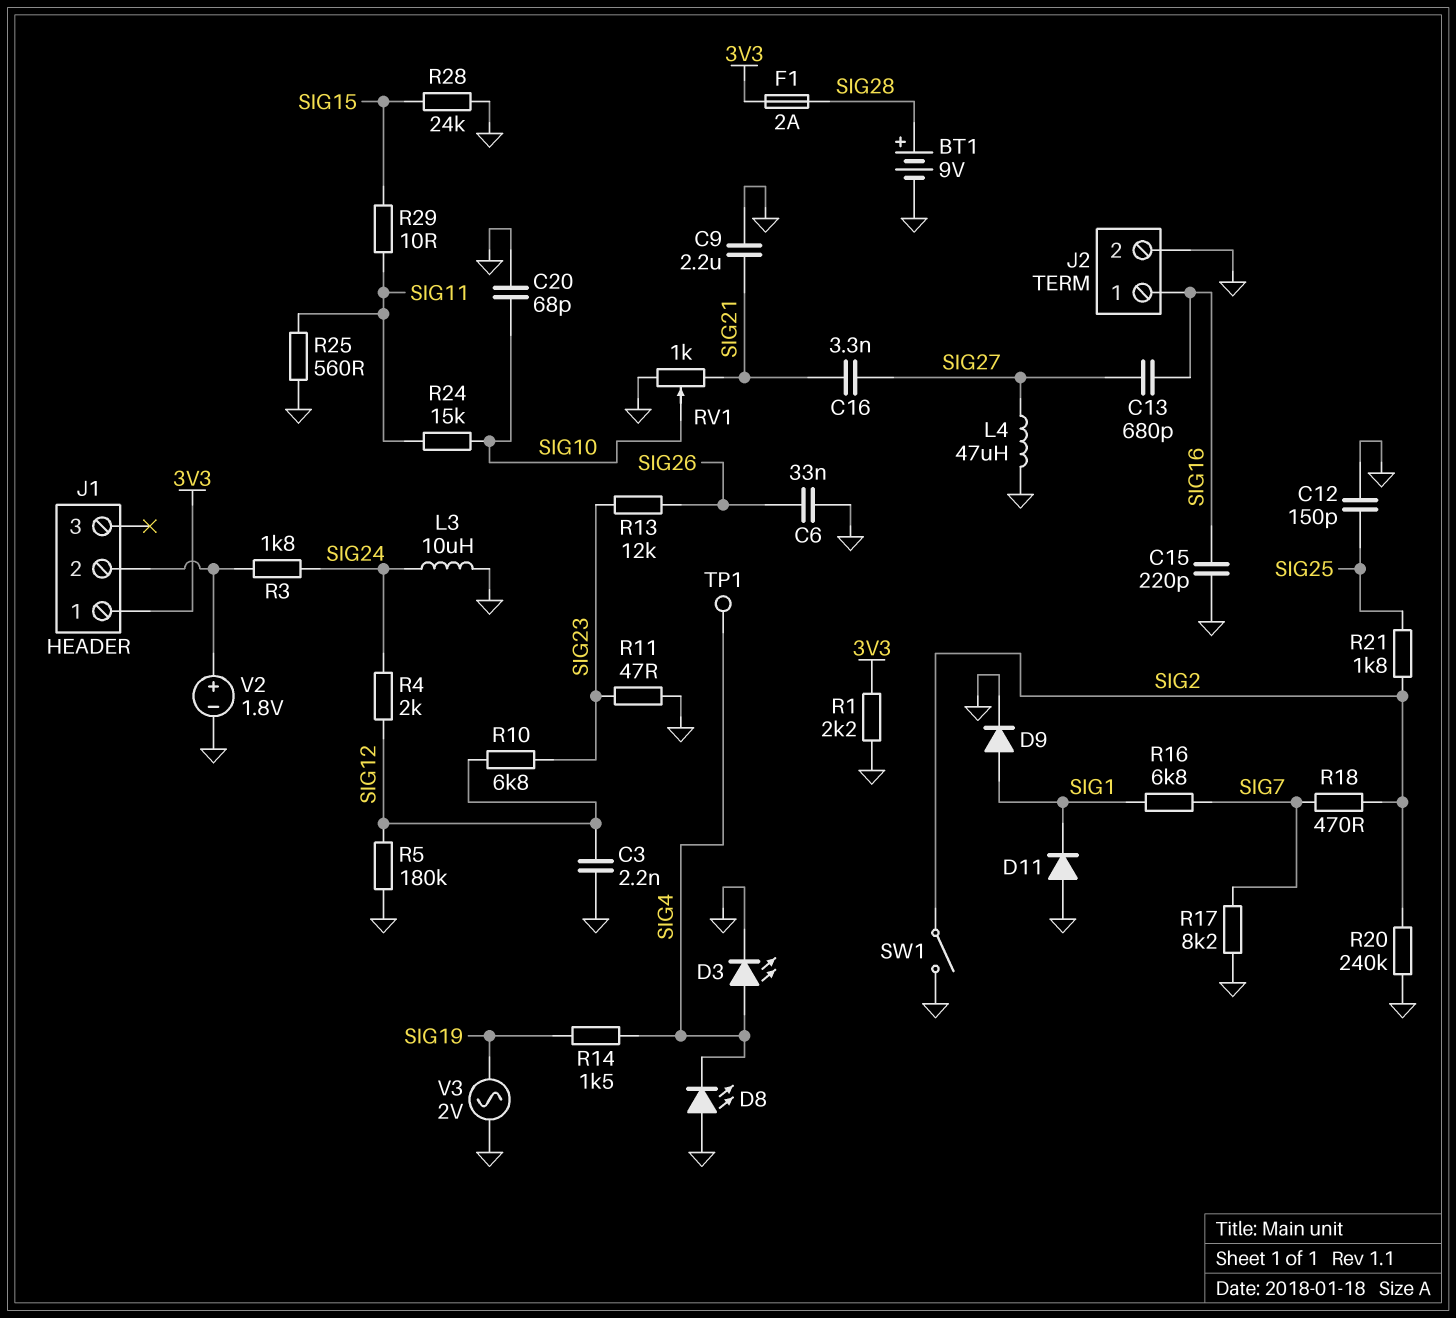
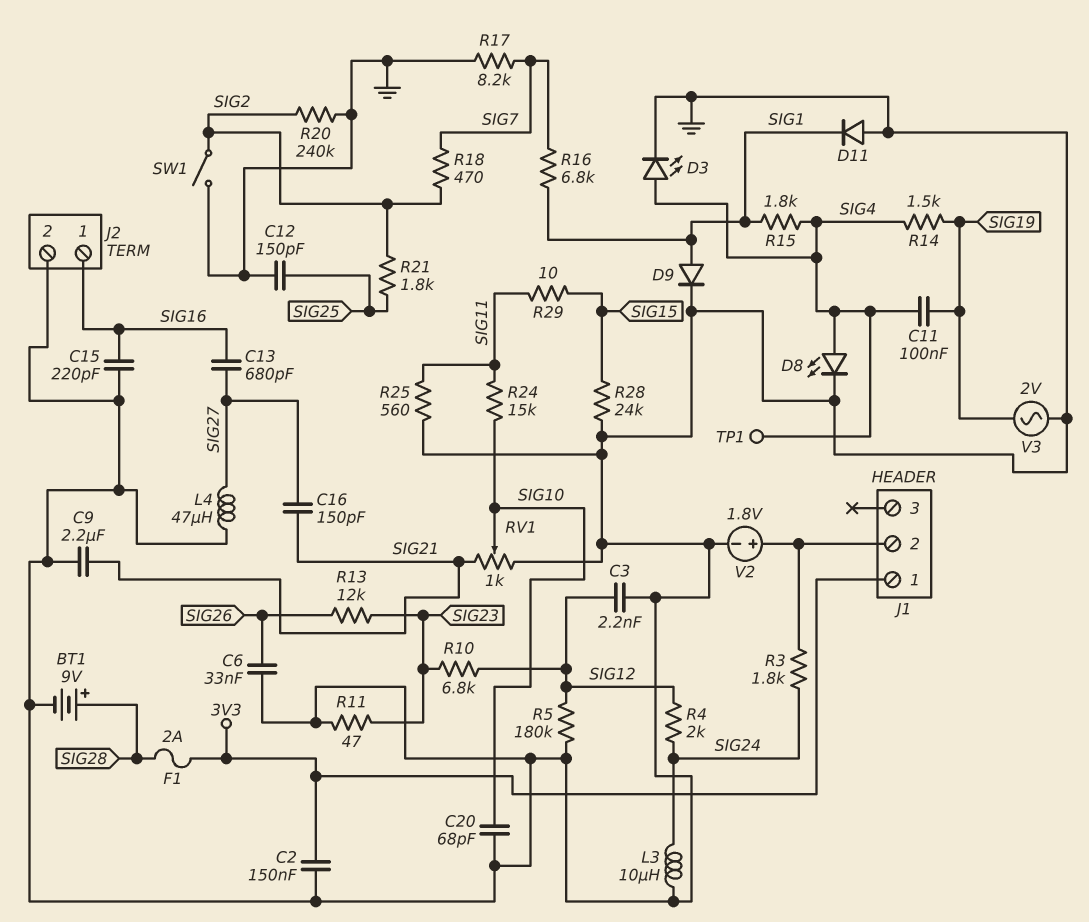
C2: none -> 150nF (3V3, GND)
C11: none -> 100nF (SIG4, SIG19)
C16: 3.3nF (SIG21, SIG27) -> 150pF (SIG21, SIG27)
D8: LED (A GND, K SIG4) -> LED (A SIG4, K GND)
R1: 2.2k (3V3, GND) -> none
R15: none -> 1.8k (SIG1, SIG4)

